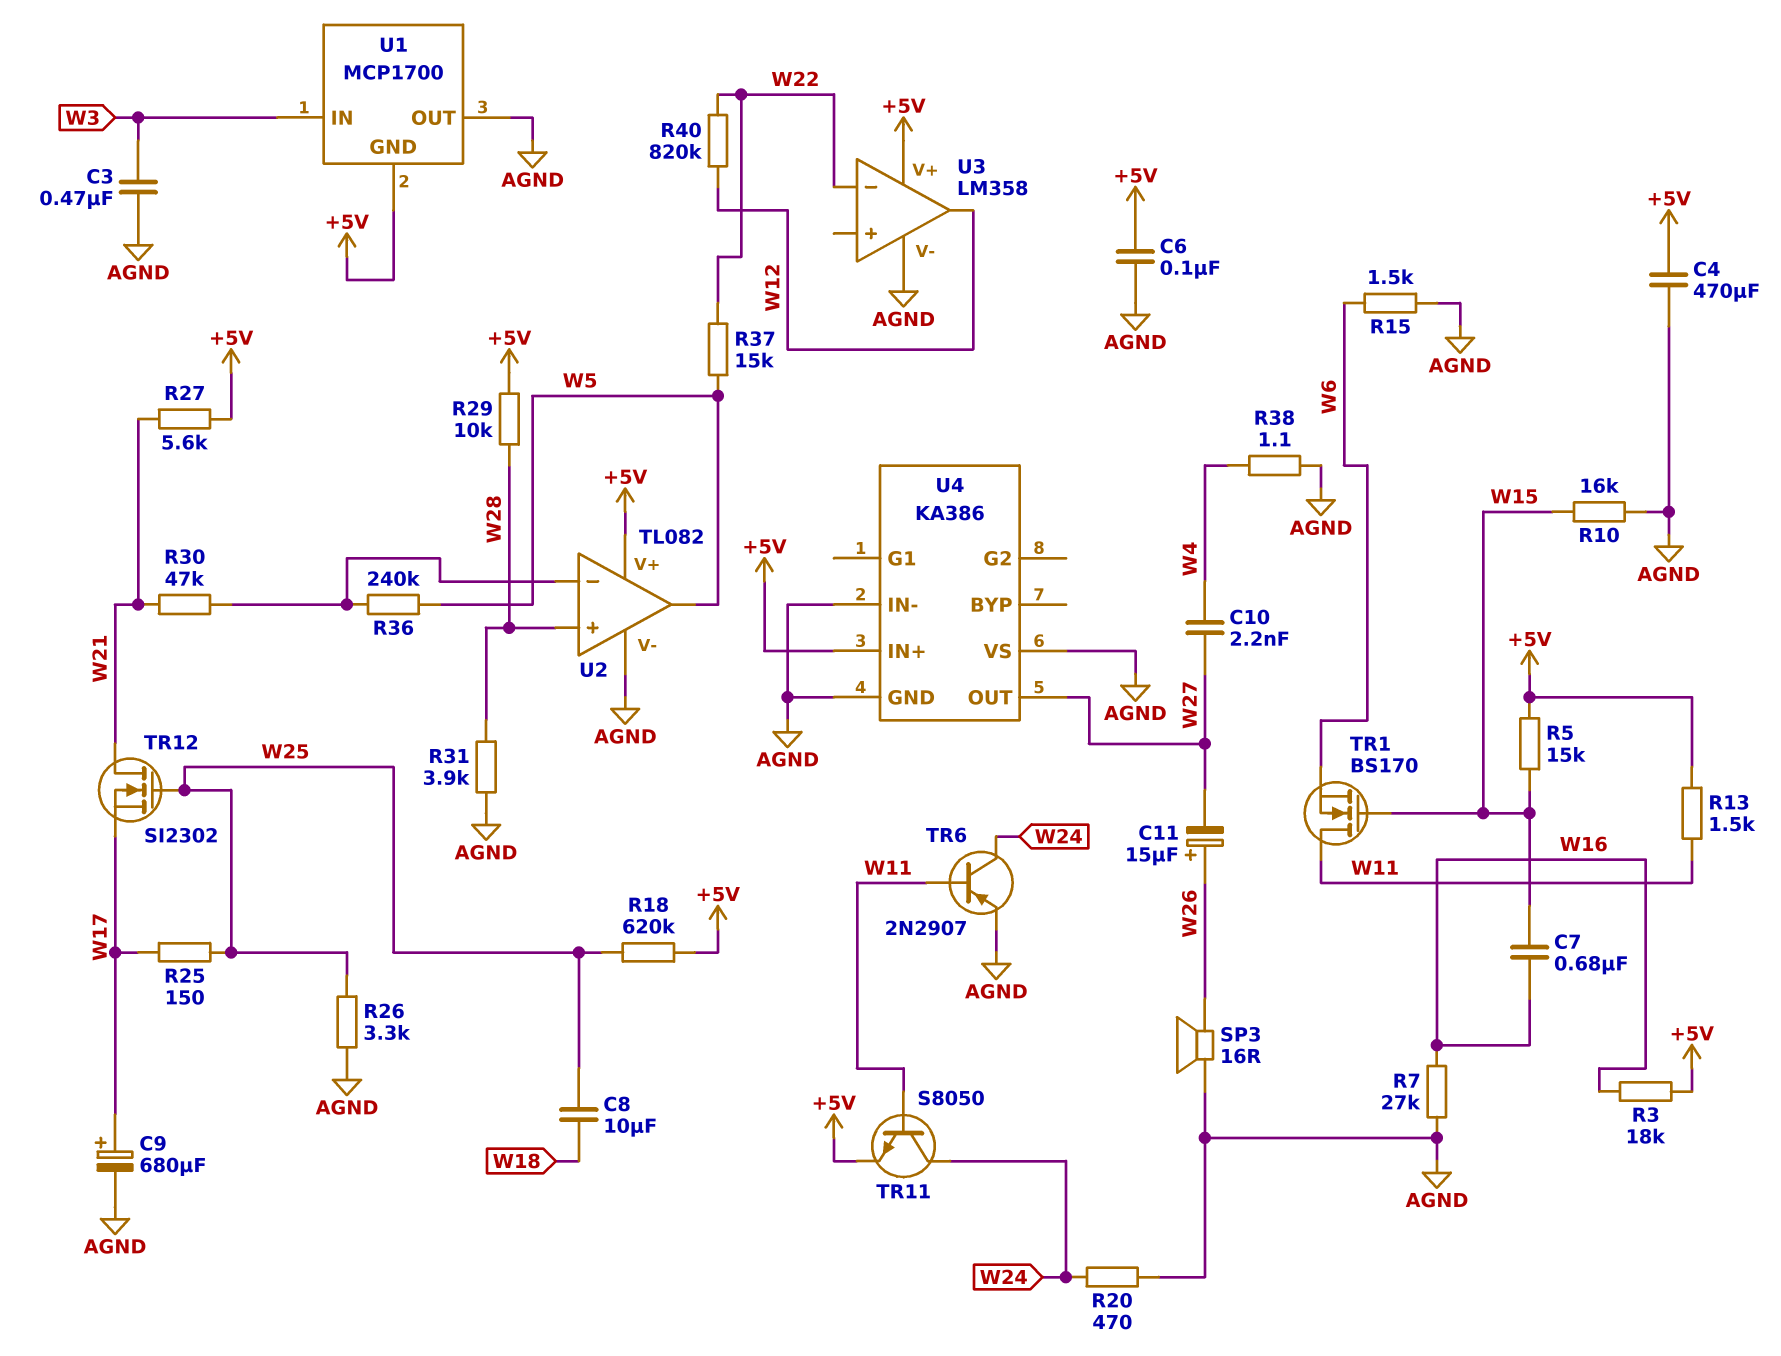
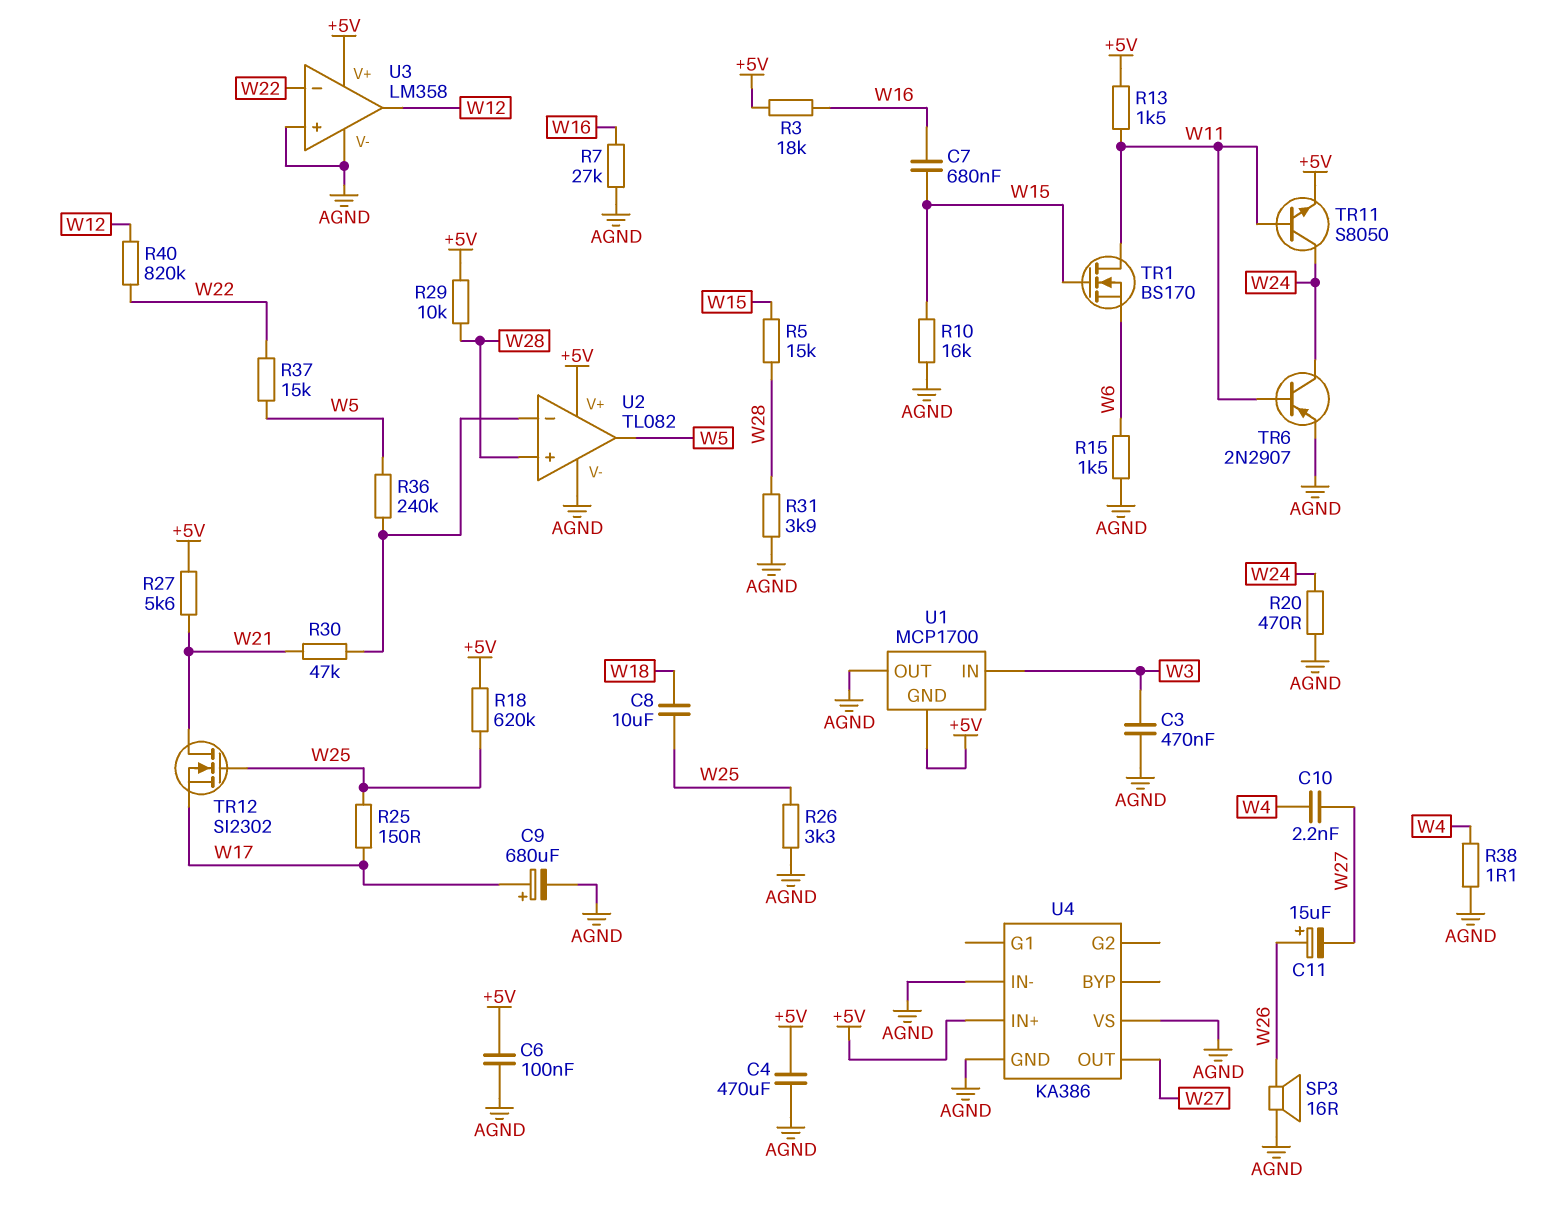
R5: 15k (+5V, W15) -> 15k (W15, W28)
U3 pin in+: none -> AGND

